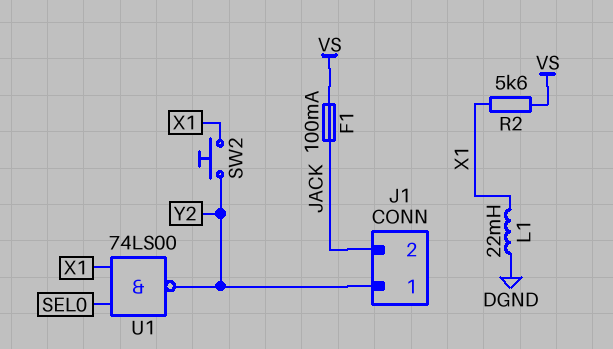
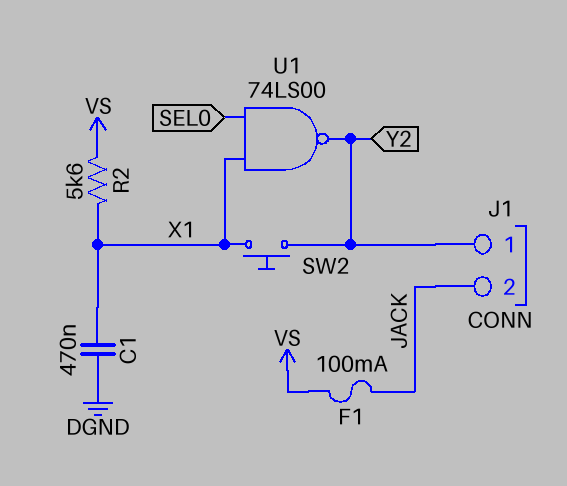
C1: none -> 470nF (DGND, X1)
L1: 22mH (DGND, X1) -> none

